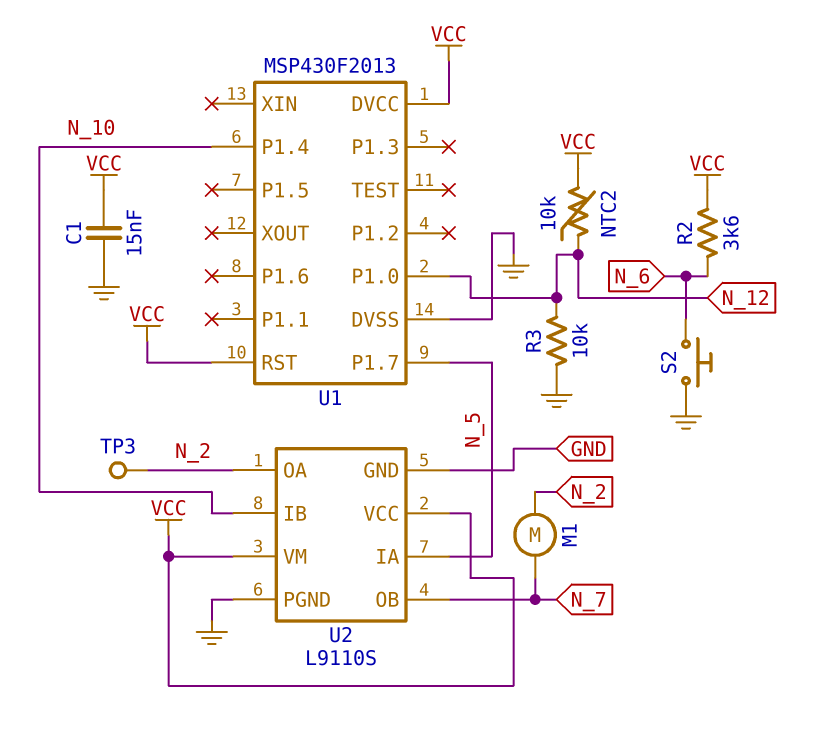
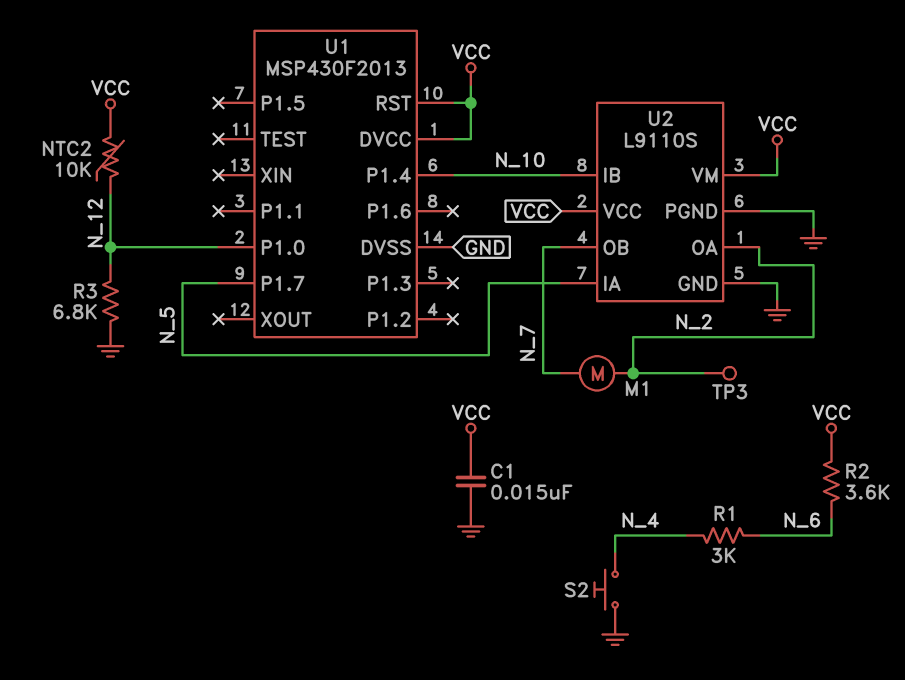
R1: none -> 3k (N_4, N_6)
R3: 10k (GND, N_12) -> 6.8k (GND, N_12)
S2: button (GND, N_6) -> button (GND, N_4)

